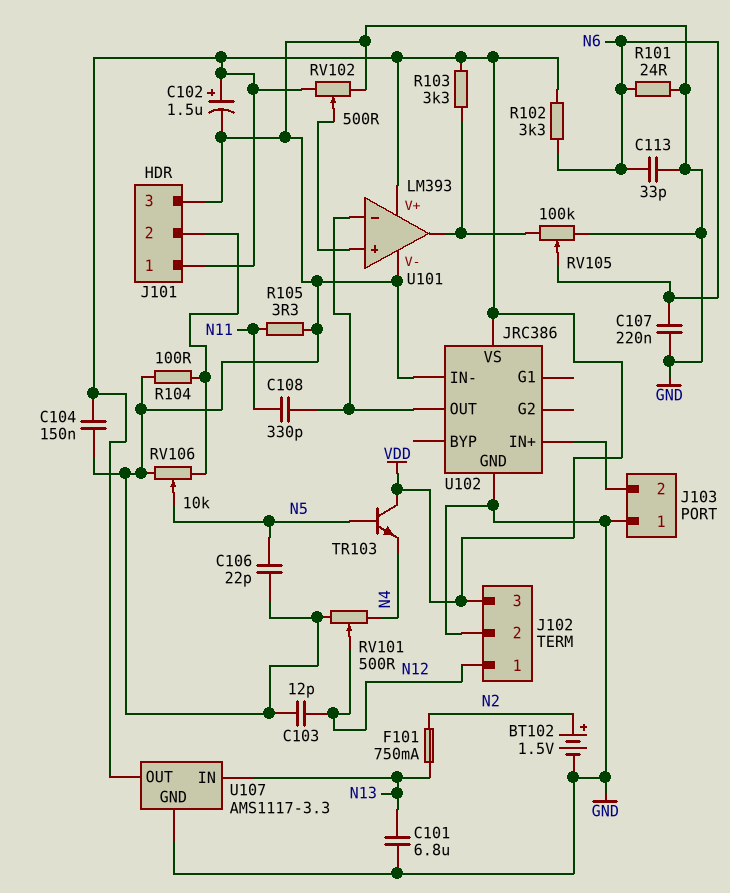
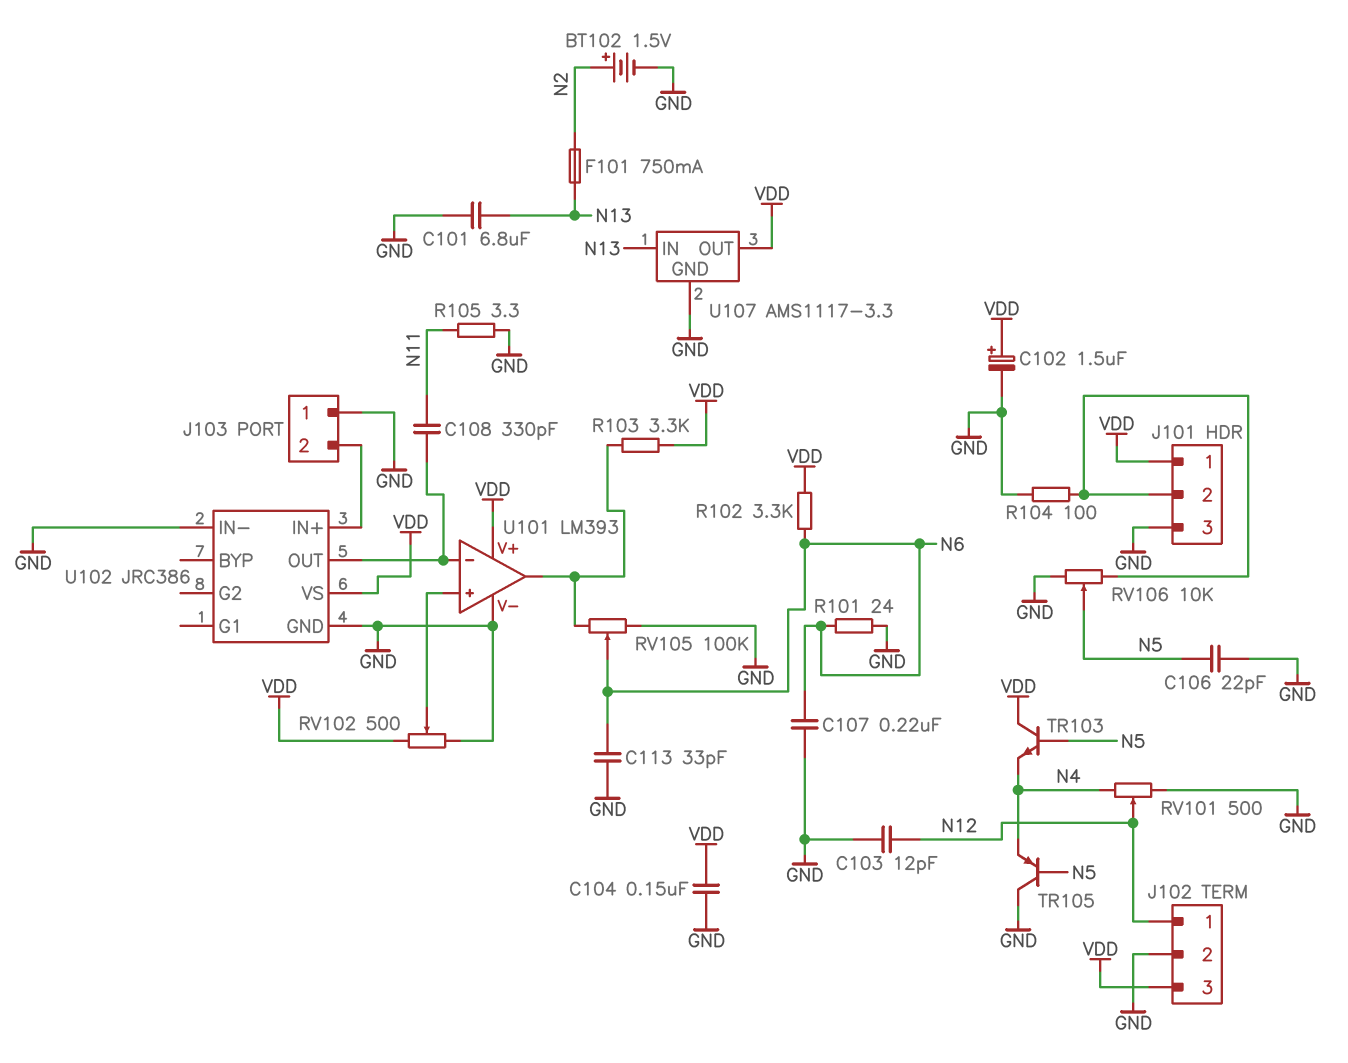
TR105: none -> PNP (B N5, C GND, E N4)

